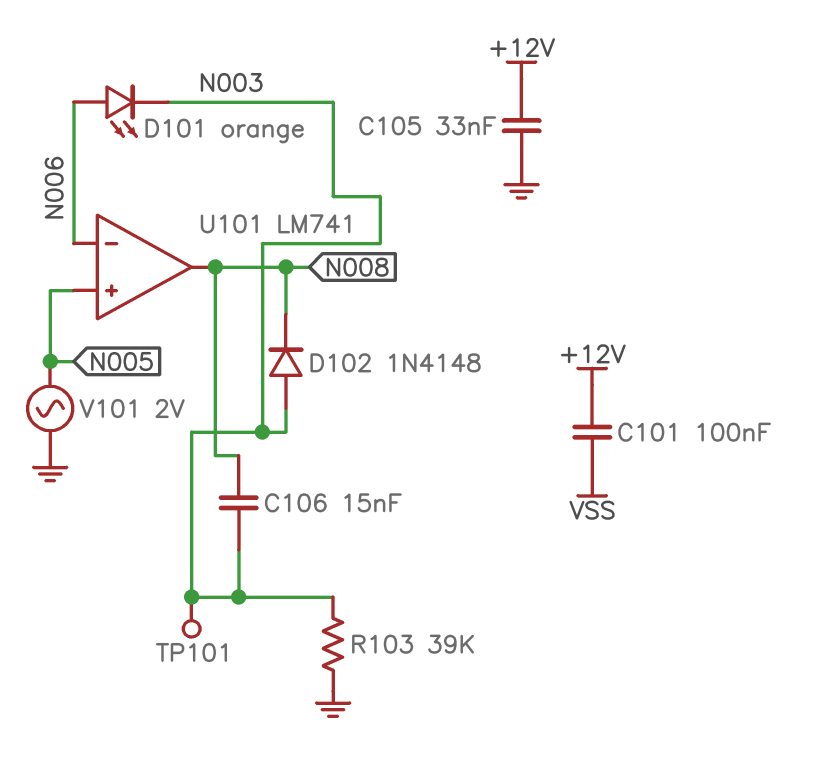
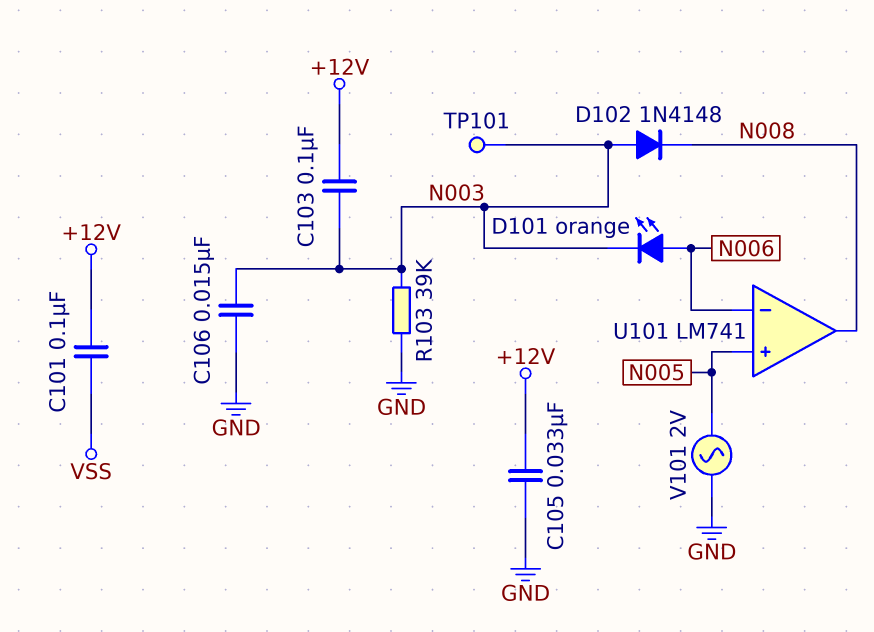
C103: none -> 100nF (+12V, N003)
C106: 15nF (N003, N008) -> 15nF (GND, N003)

